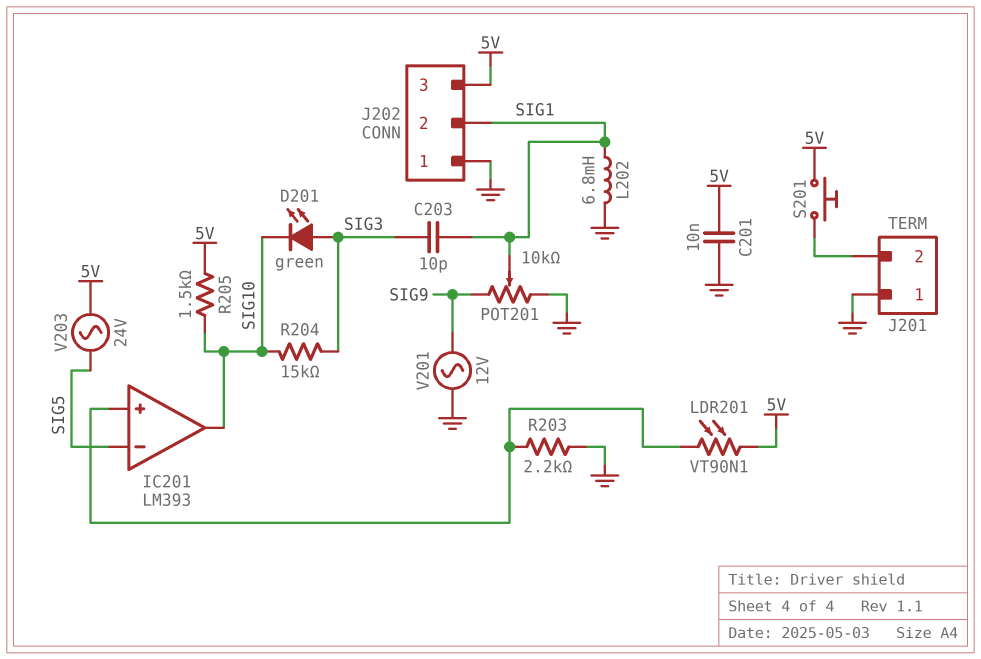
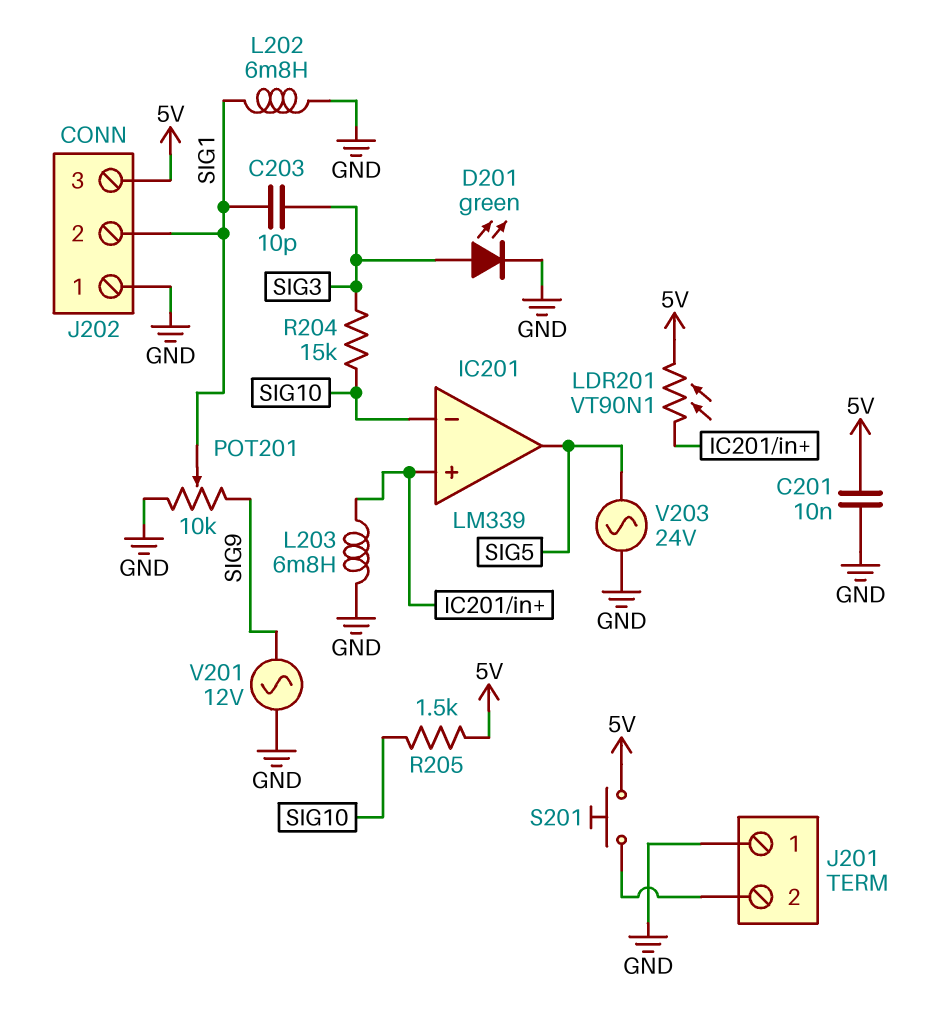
D201: LED green (A SIG3, K SIG10) -> LED green (A SIG3, K GND)
IC201: LM393 -> LM339
IC201 pin in-: SIG5 -> SIG10
IC201 pin out: SIG10 -> SIG5
L203: none -> 6.8mH (GND, IC201/in+)
R203: 2.2k (GND, IC201/in+) -> none
V203: AC 24V (5V, SIG5) -> AC 24V (GND, SIG5)

